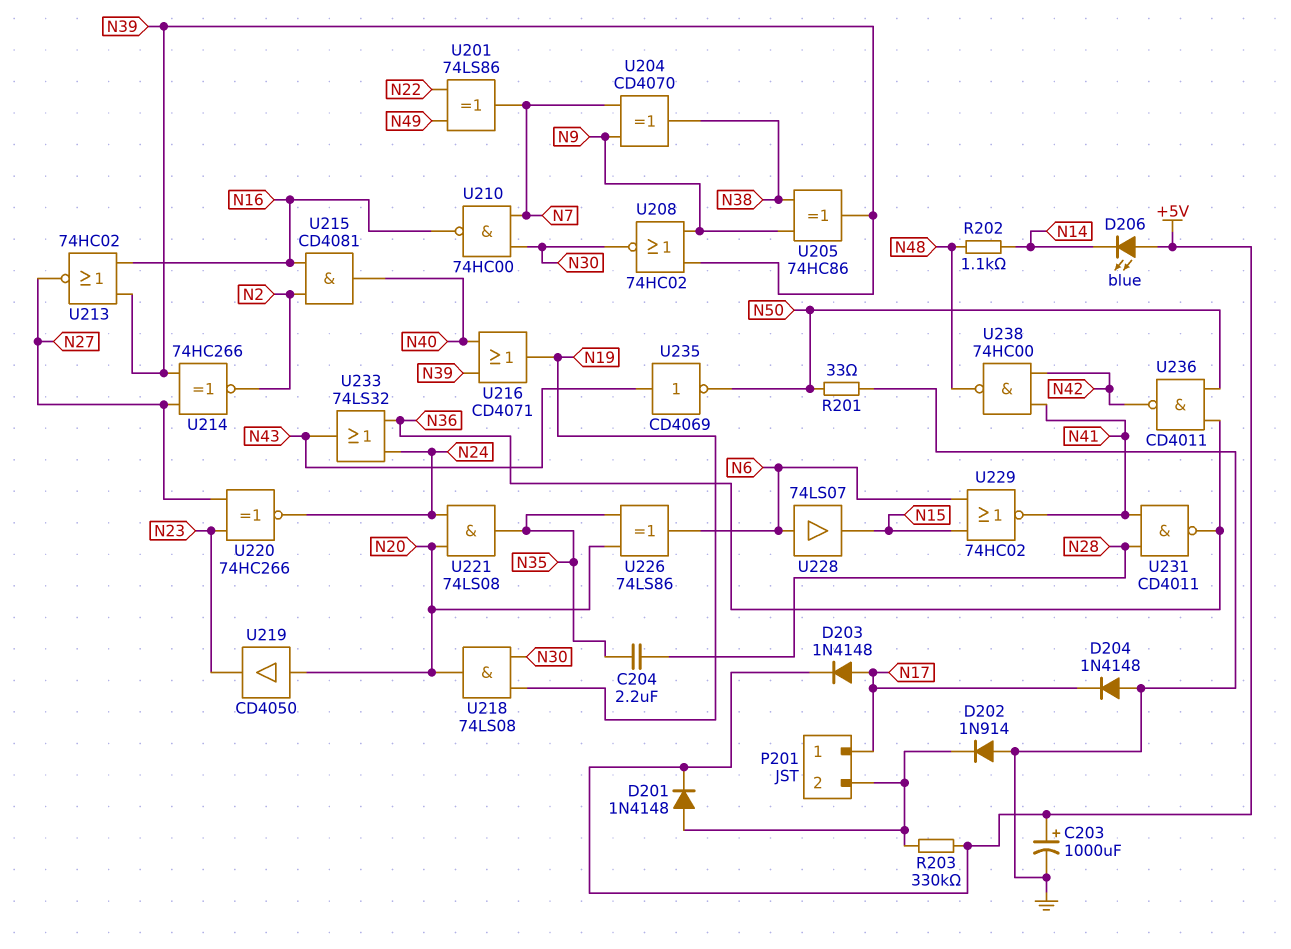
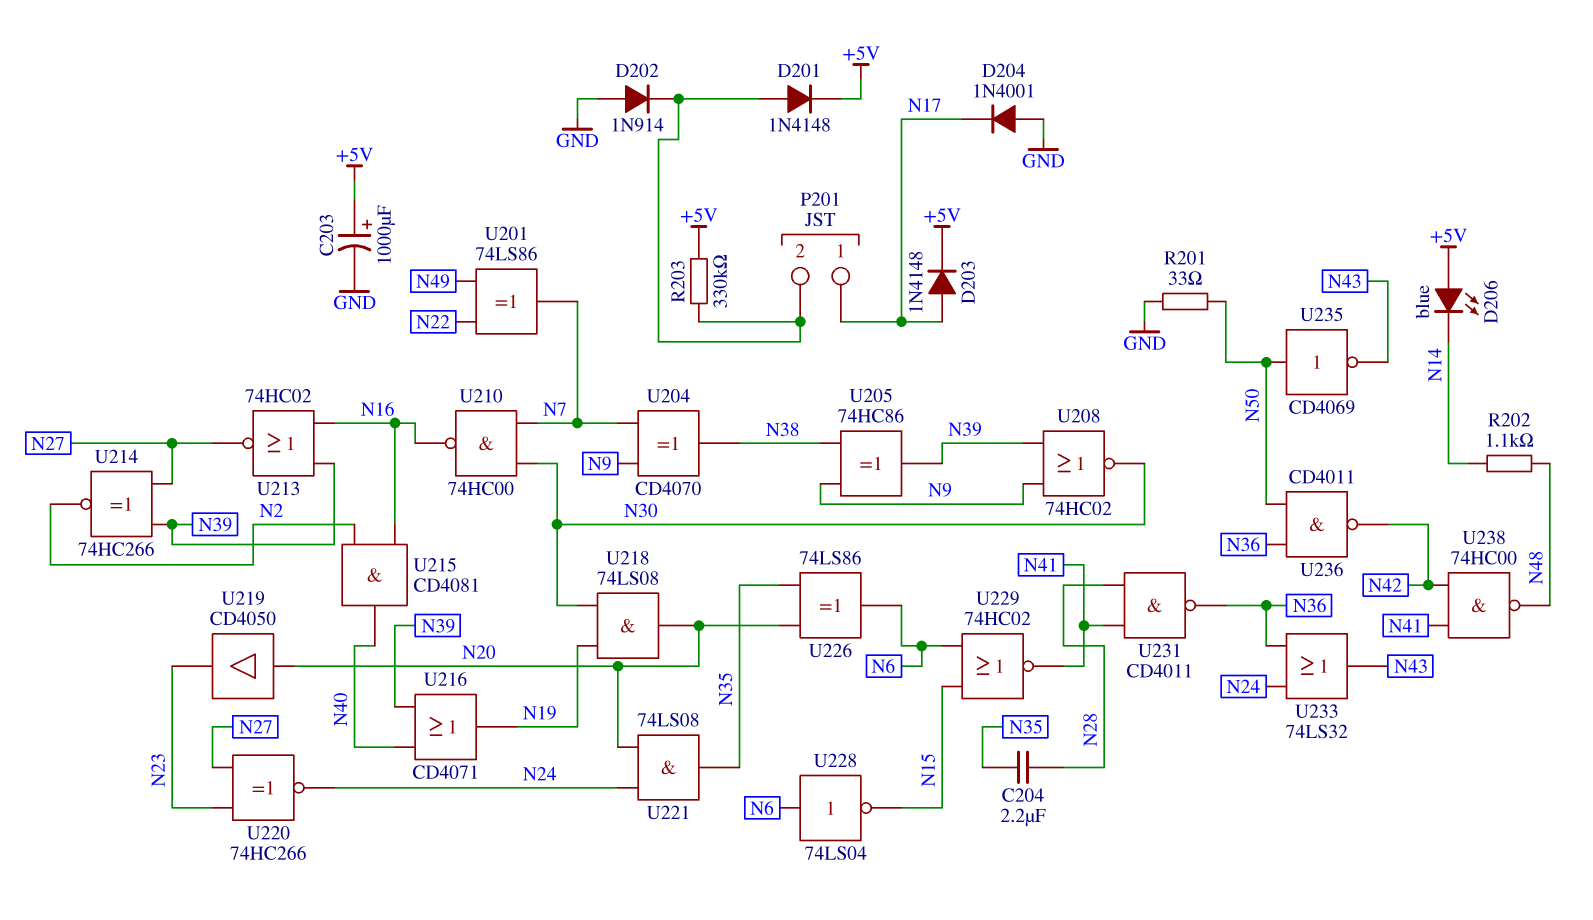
D204: diode 1N4148 (A GND, K N17) -> diode 1N4001 (A GND, K N17)
U228: buffer 74LS07 (in N6, out N15) -> NOT 74LS04 (in N6, out N15)
U235: NOT CD4069 (in N43, out N50) -> NOT CD4069 (in N50, out N43)

